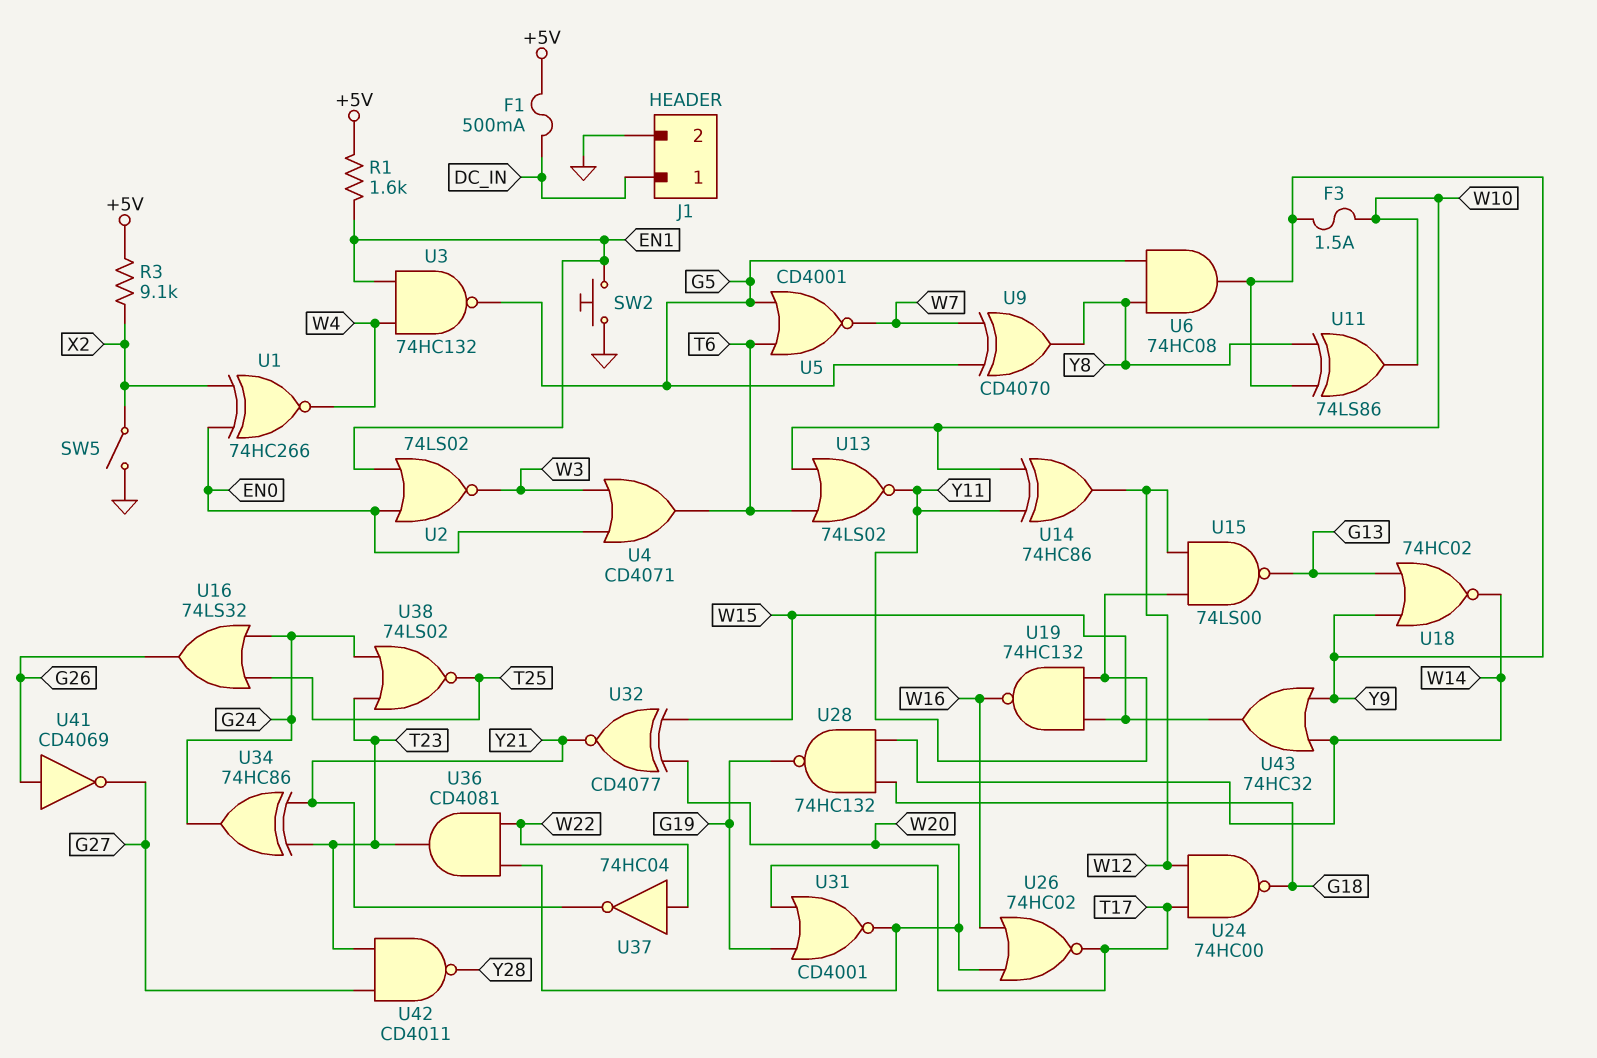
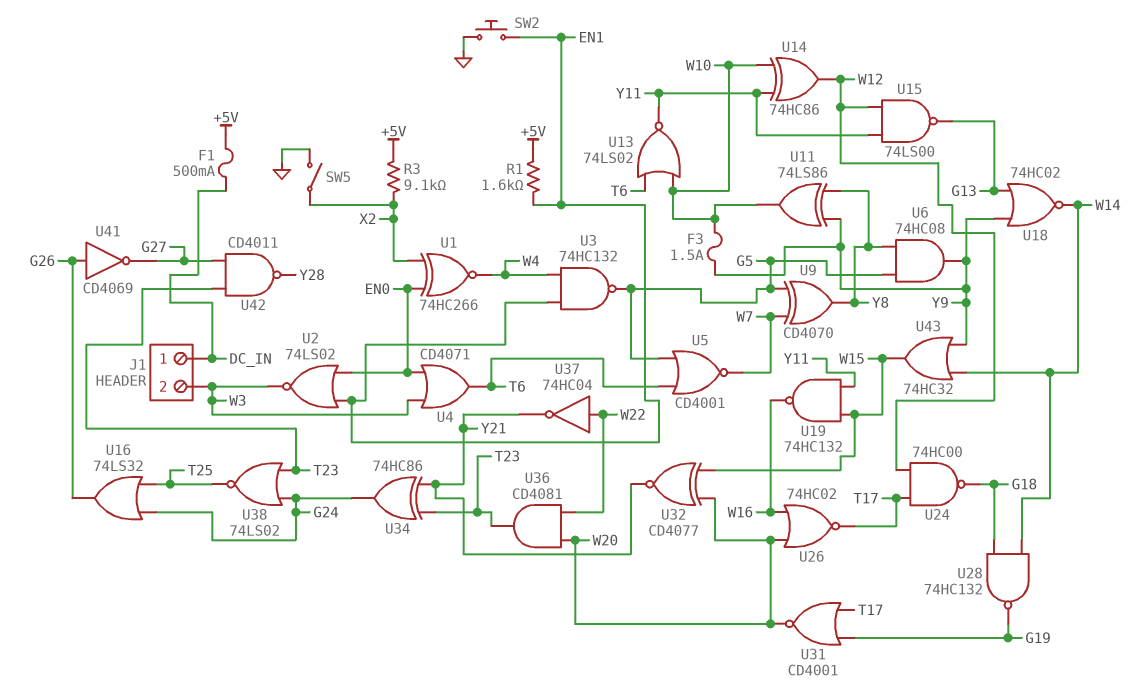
J1 pin 2: GND -> W3

